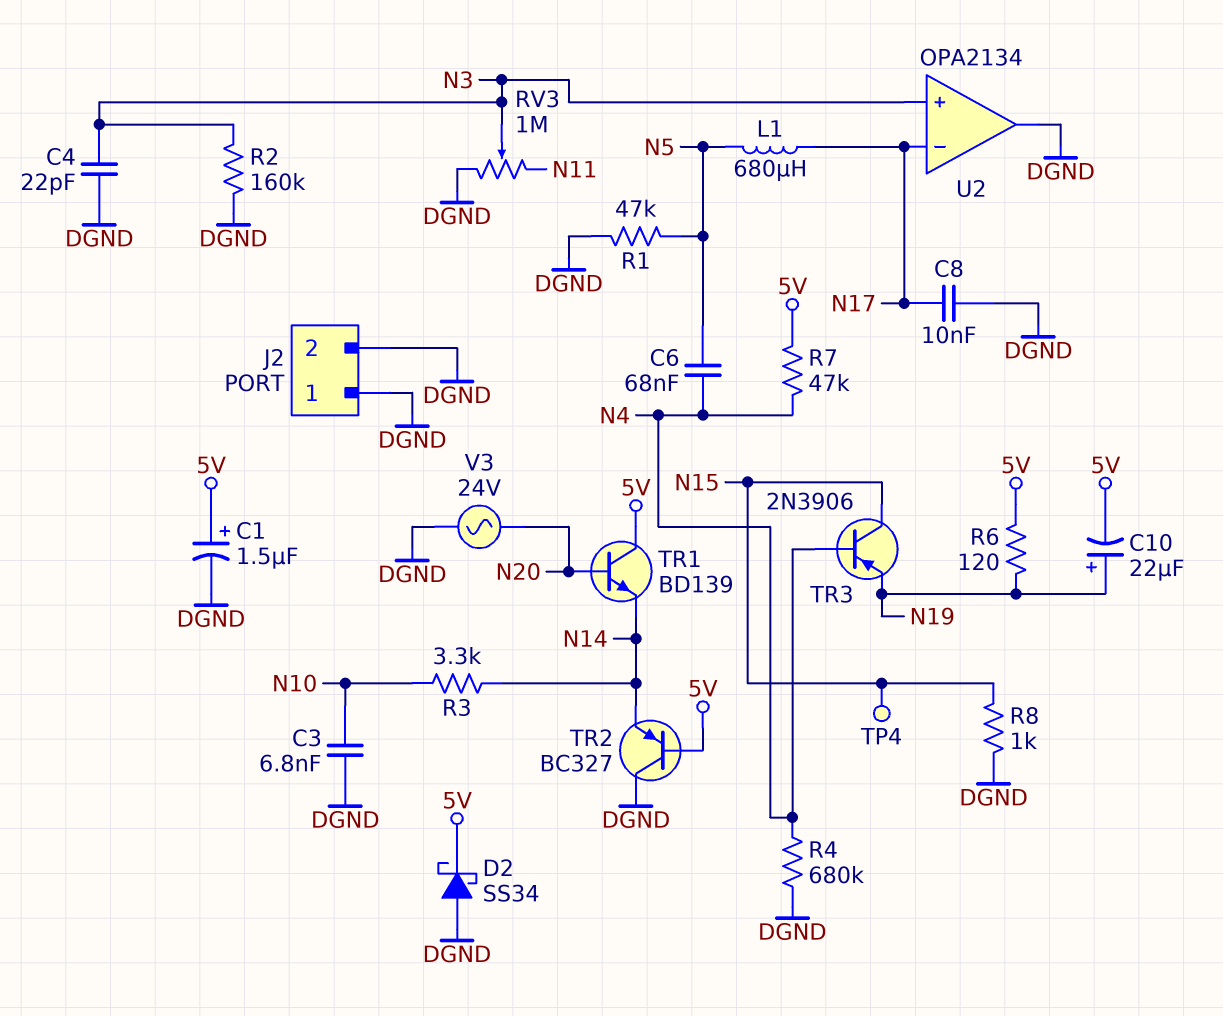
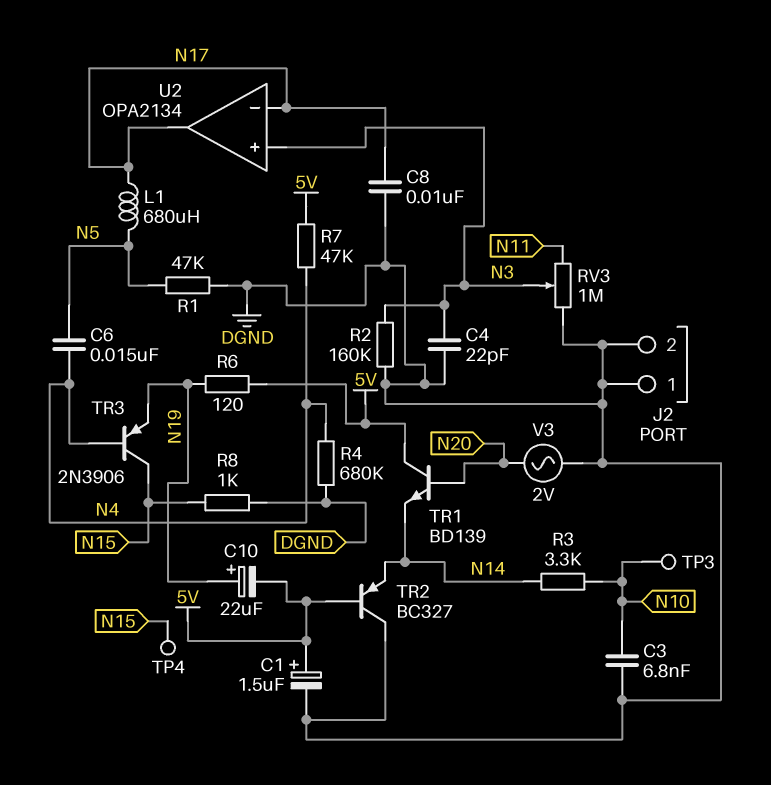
C6: 68nF (N4, N5) -> 15nF (N4, N5)
D2: schottky SS34 (A DGND, K 5V) -> none
TP3: none -> test point (N10)
U2 pin out: DGND -> N17
V3: AC 24V (DGND, N20) -> AC 2V (DGND, N20)

